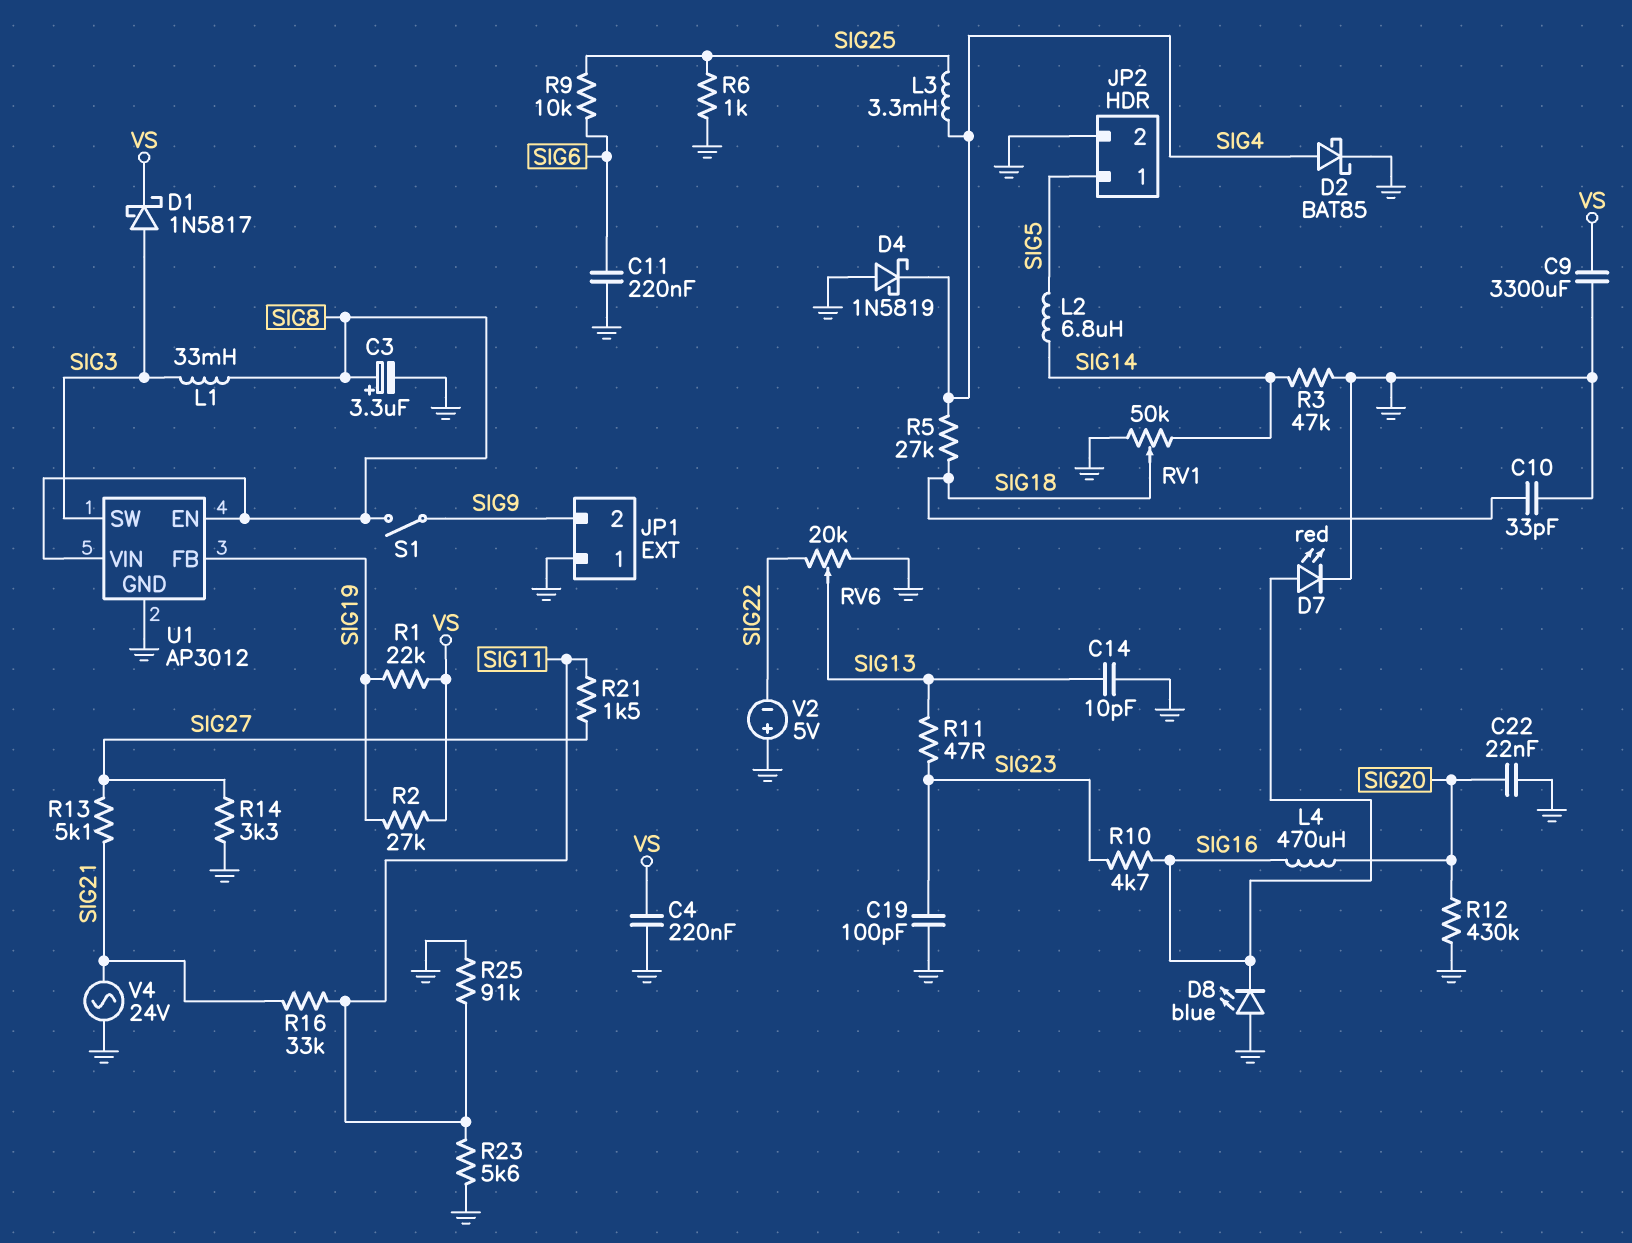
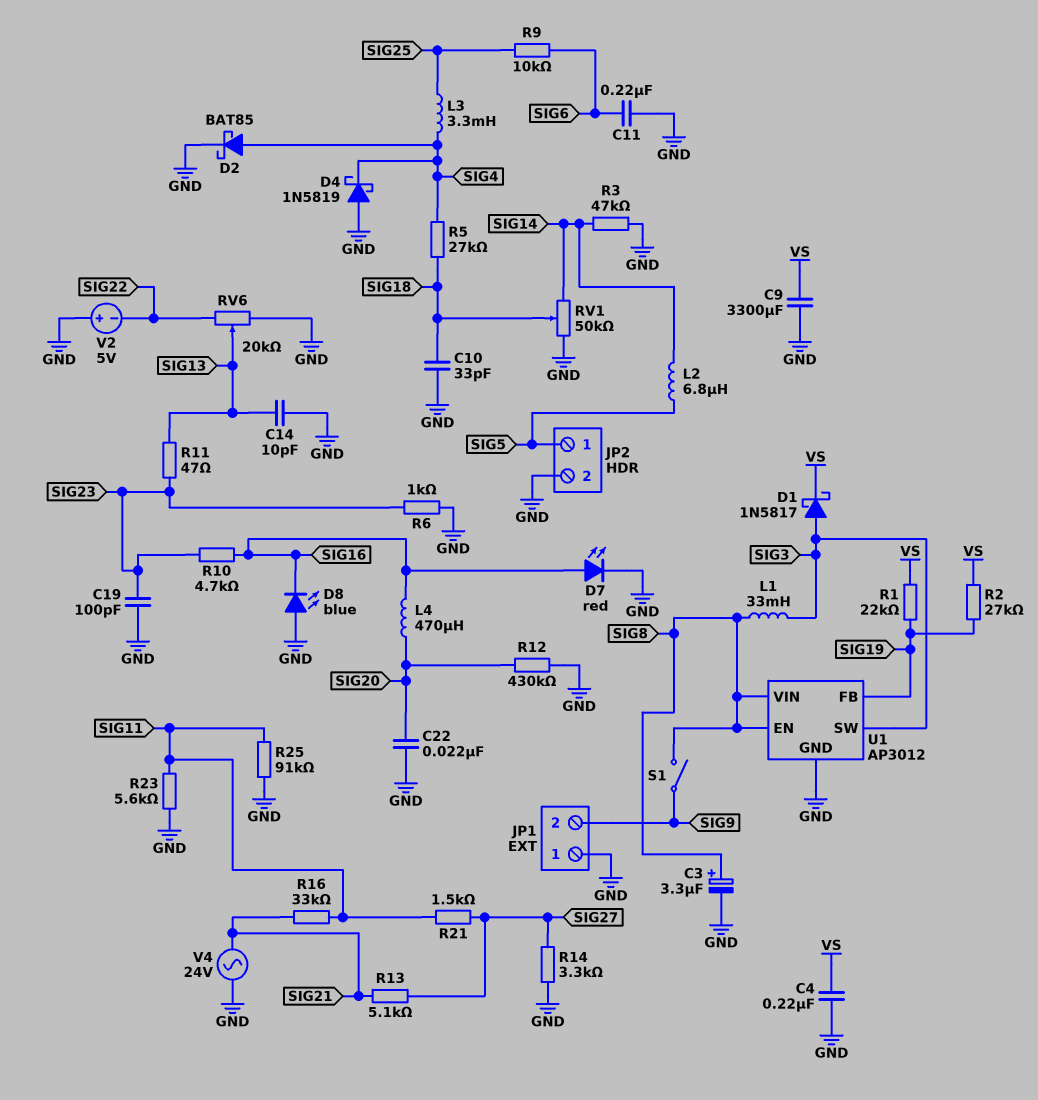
R6: 1k (GND, SIG25) -> 1k (GND, SIG23)

